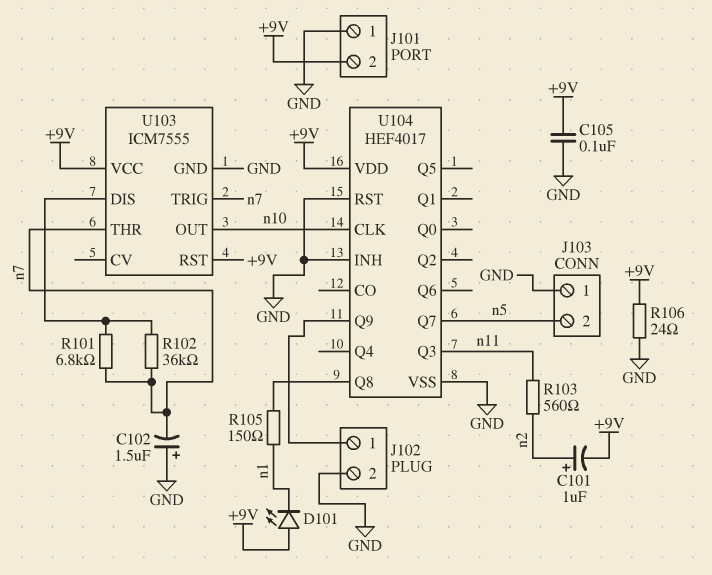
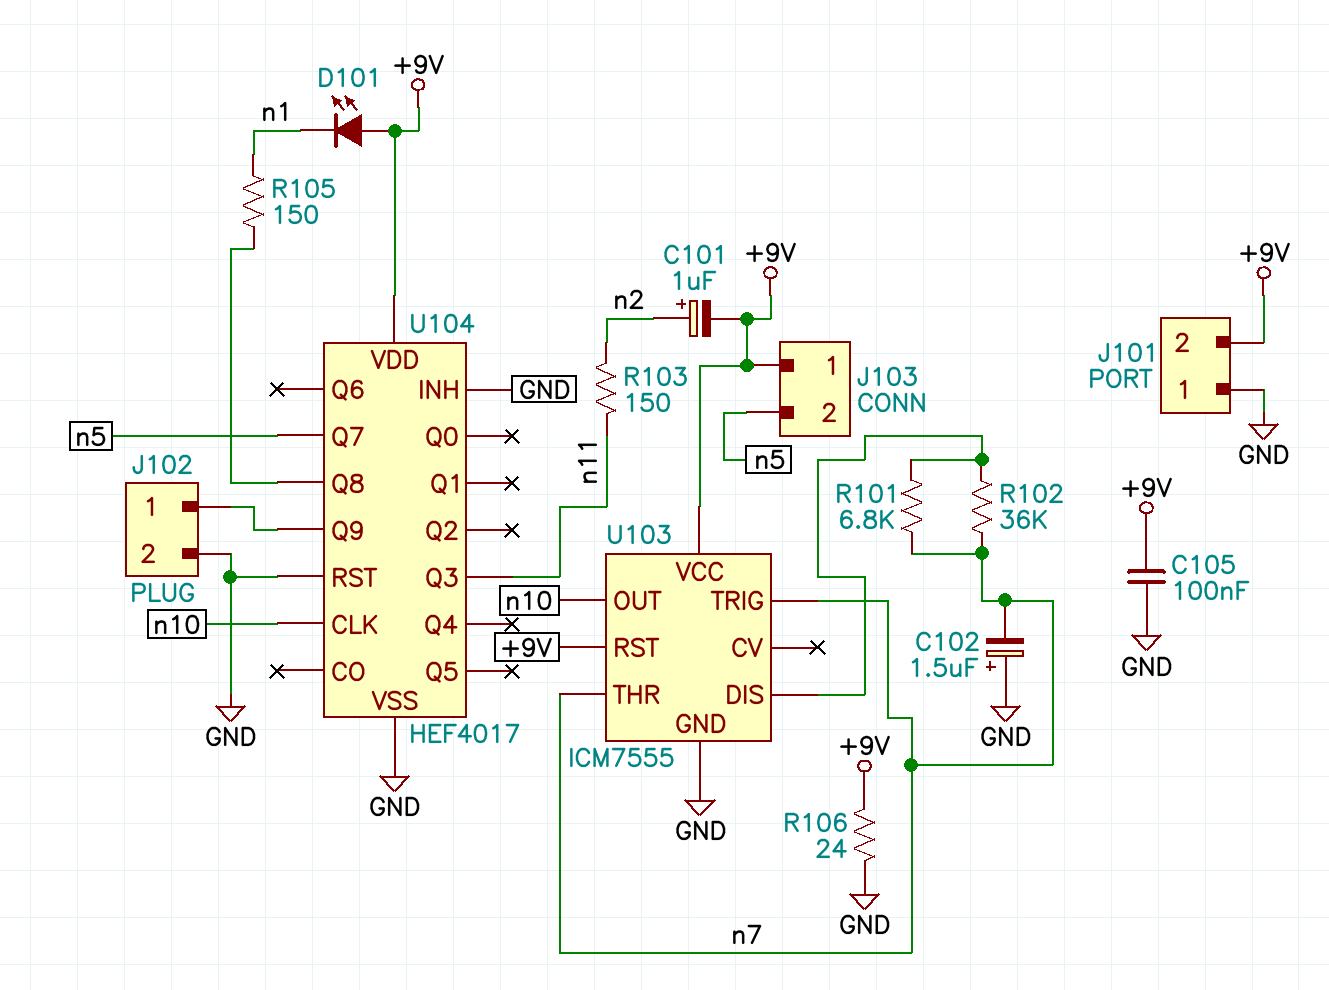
J103 pin 1: GND -> +9V
R103: 560 (n2, n11) -> 150 (n2, n11)

